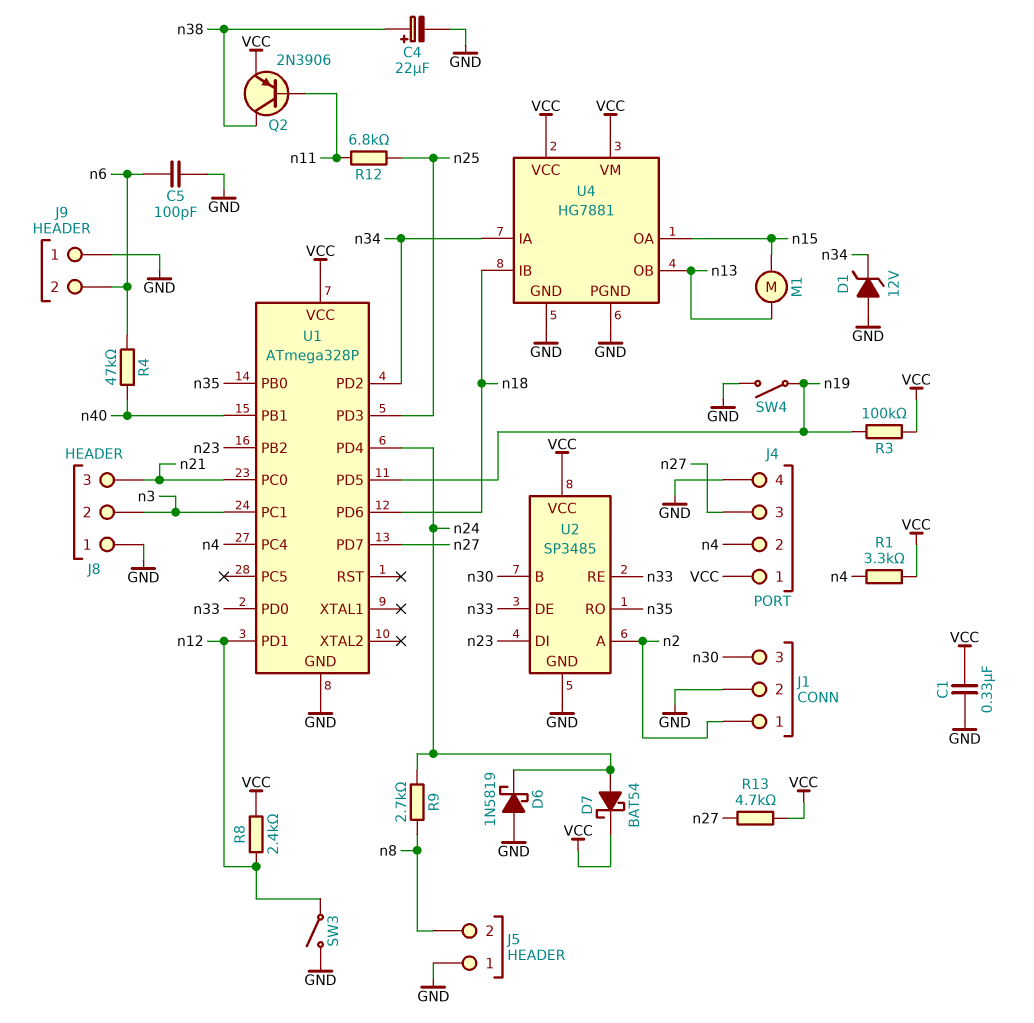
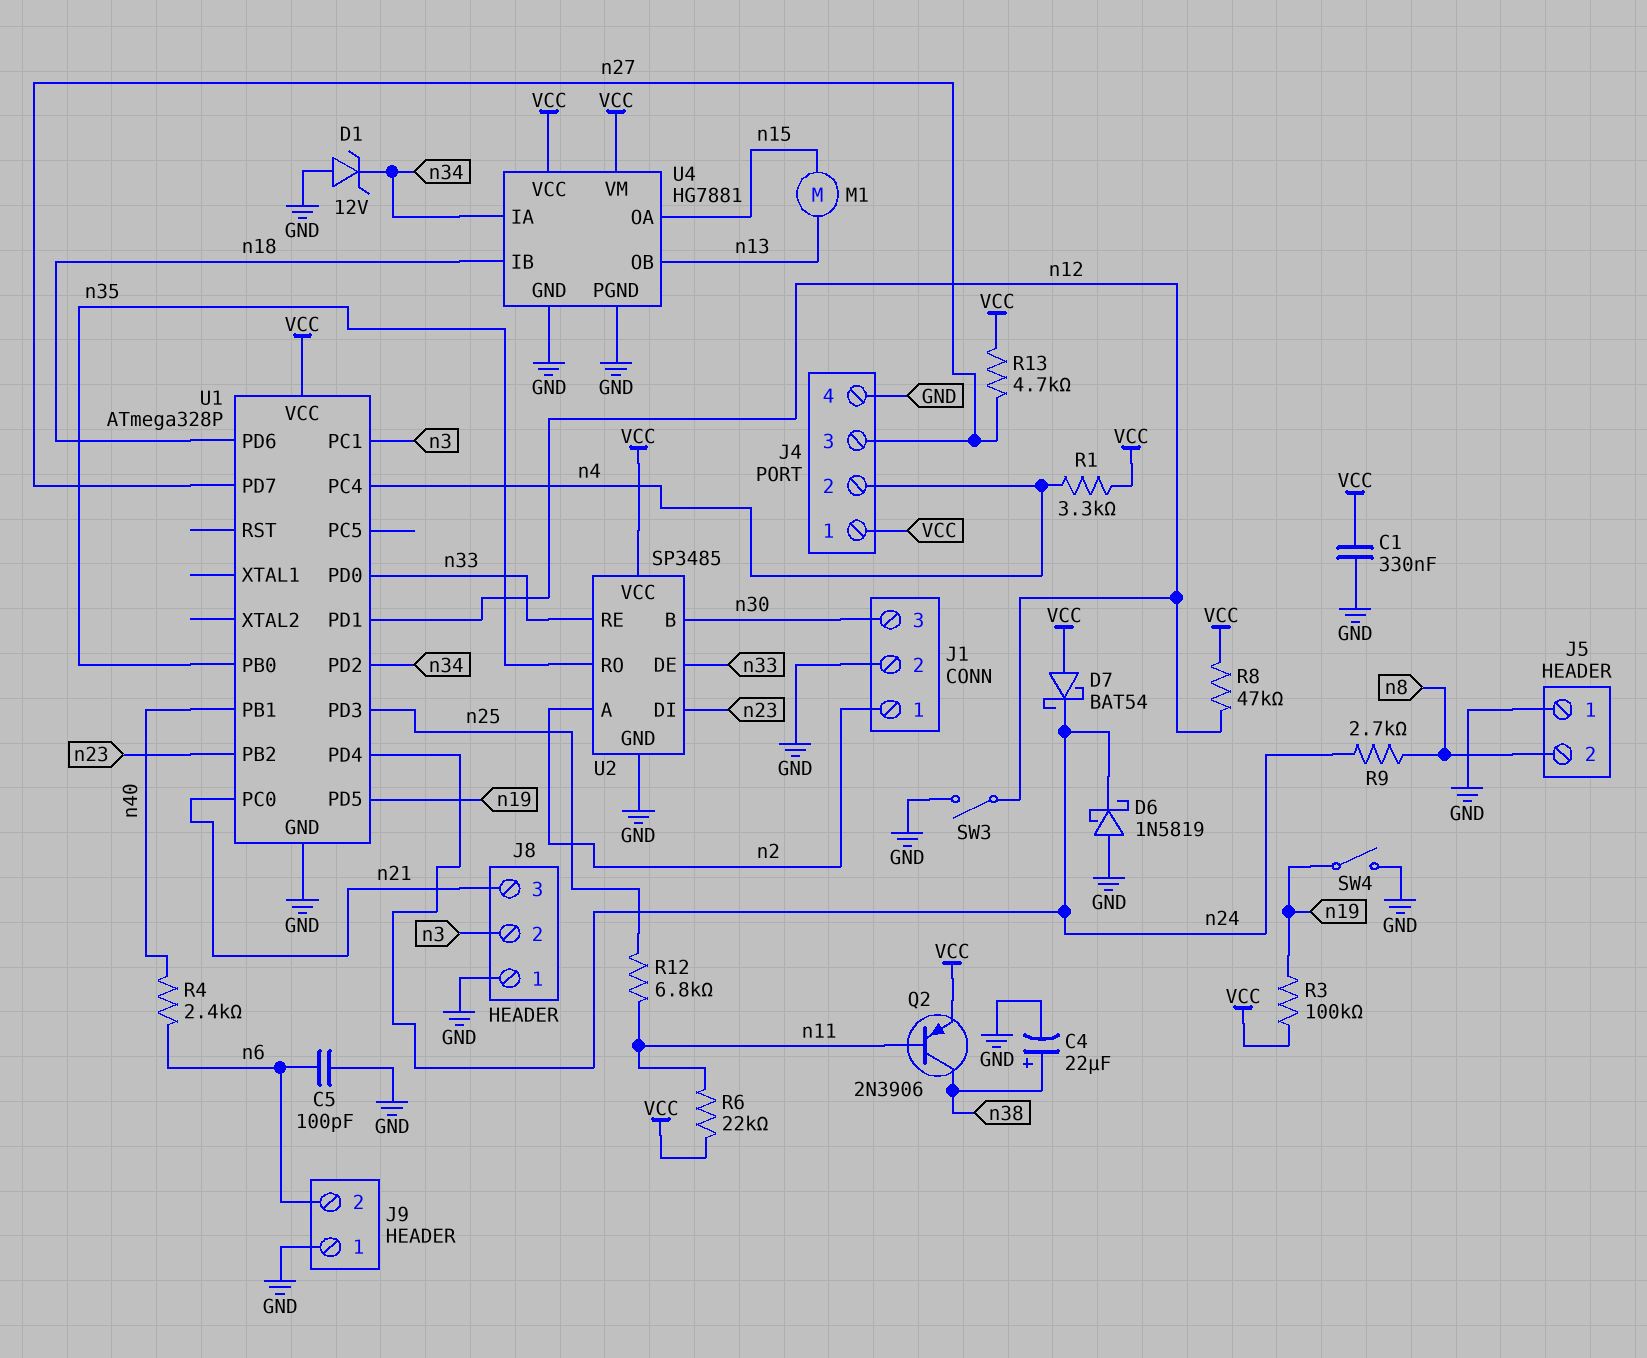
D7: schottky BAT54 (A n24, K VCC) -> schottky BAT54 (A VCC, K n24)
R4: 47k (n6, n40) -> 2.4k (n6, n40)
R6: none -> 22k (VCC, n11)
R8: 2.4k (VCC, n12) -> 47k (VCC, n12)

